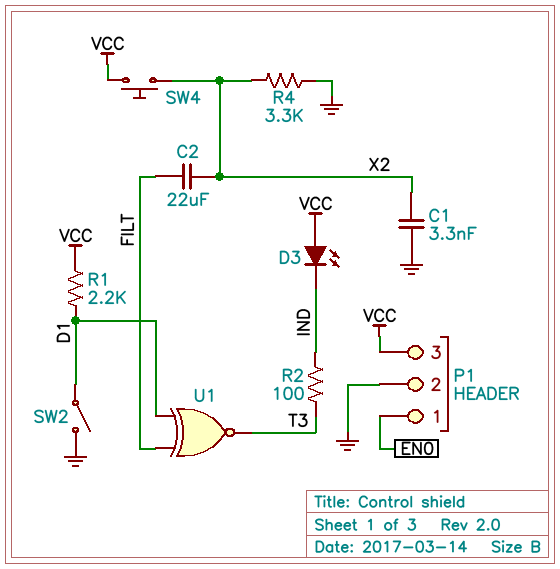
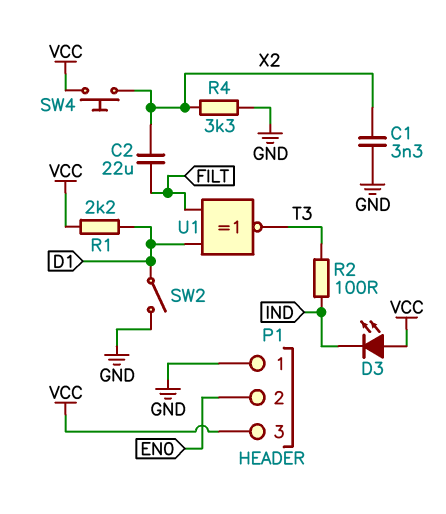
P1 pin 1: EN0 -> GND
P1 pin 2: GND -> EN0

